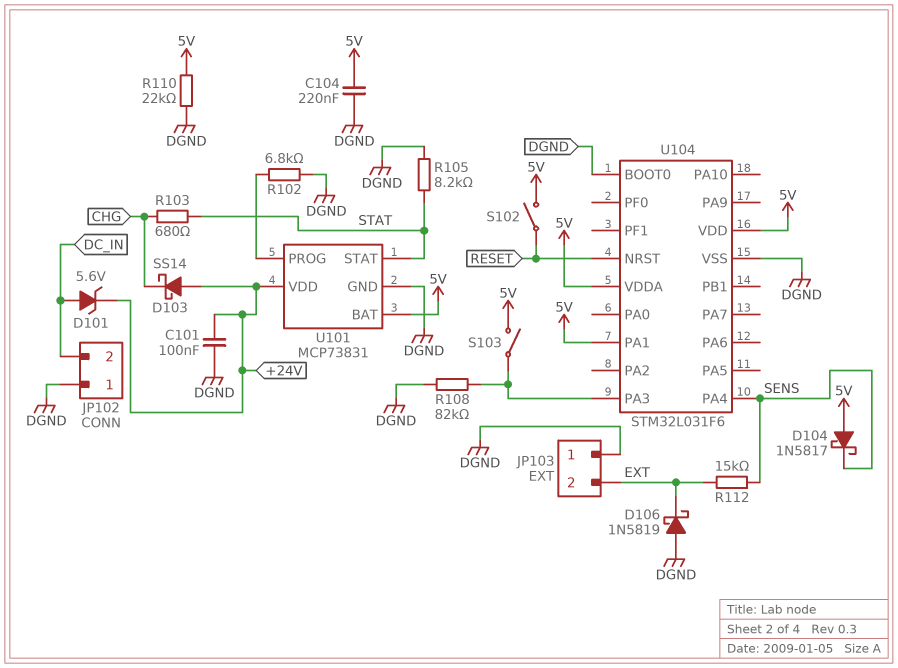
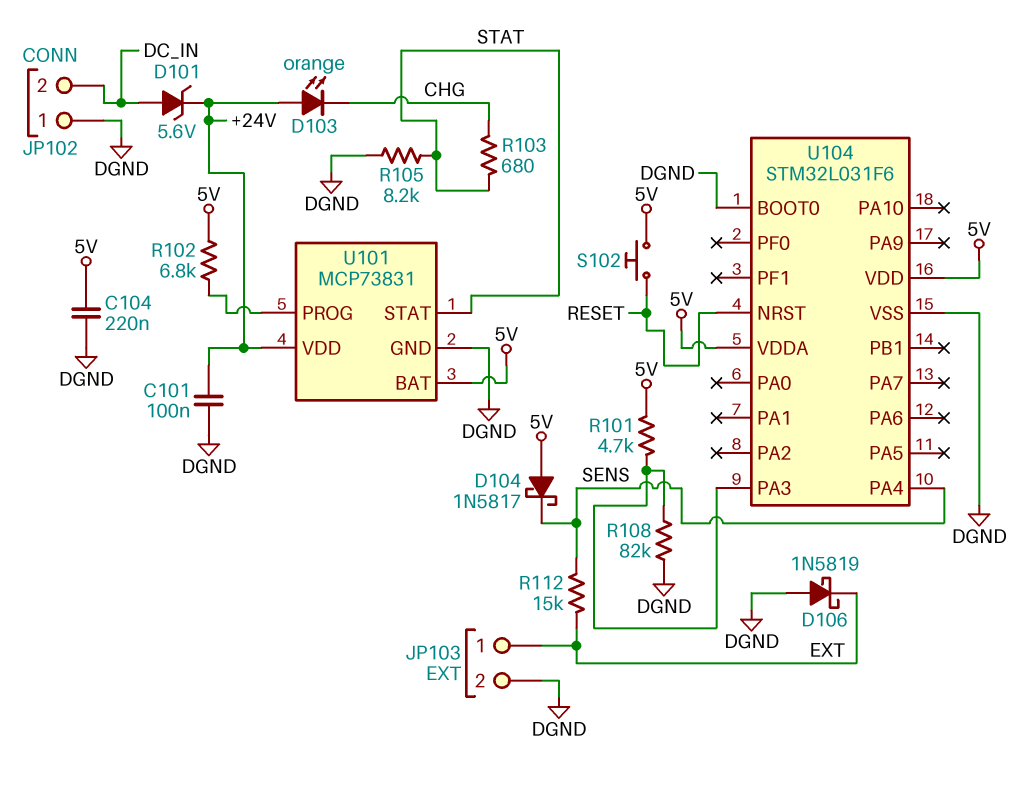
D103: schottky SS14 (A +24V, K CHG) -> LED orange (A +24V, K CHG)
JP103 pin 1: DGND -> EXT
JP103 pin 2: EXT -> DGND
R101: none -> 4.7k (5V, U104/PA3)
R102: 6.8k (DGND, U101/PROG) -> 6.8k (5V, U101/PROG)
R110: 22k (5V, DGND) -> none
S102: switch (5V, RESET) -> button (5V, RESET)
S103: switch (5V, U104/PA3) -> none
U104 pin PA1: 5V -> none

